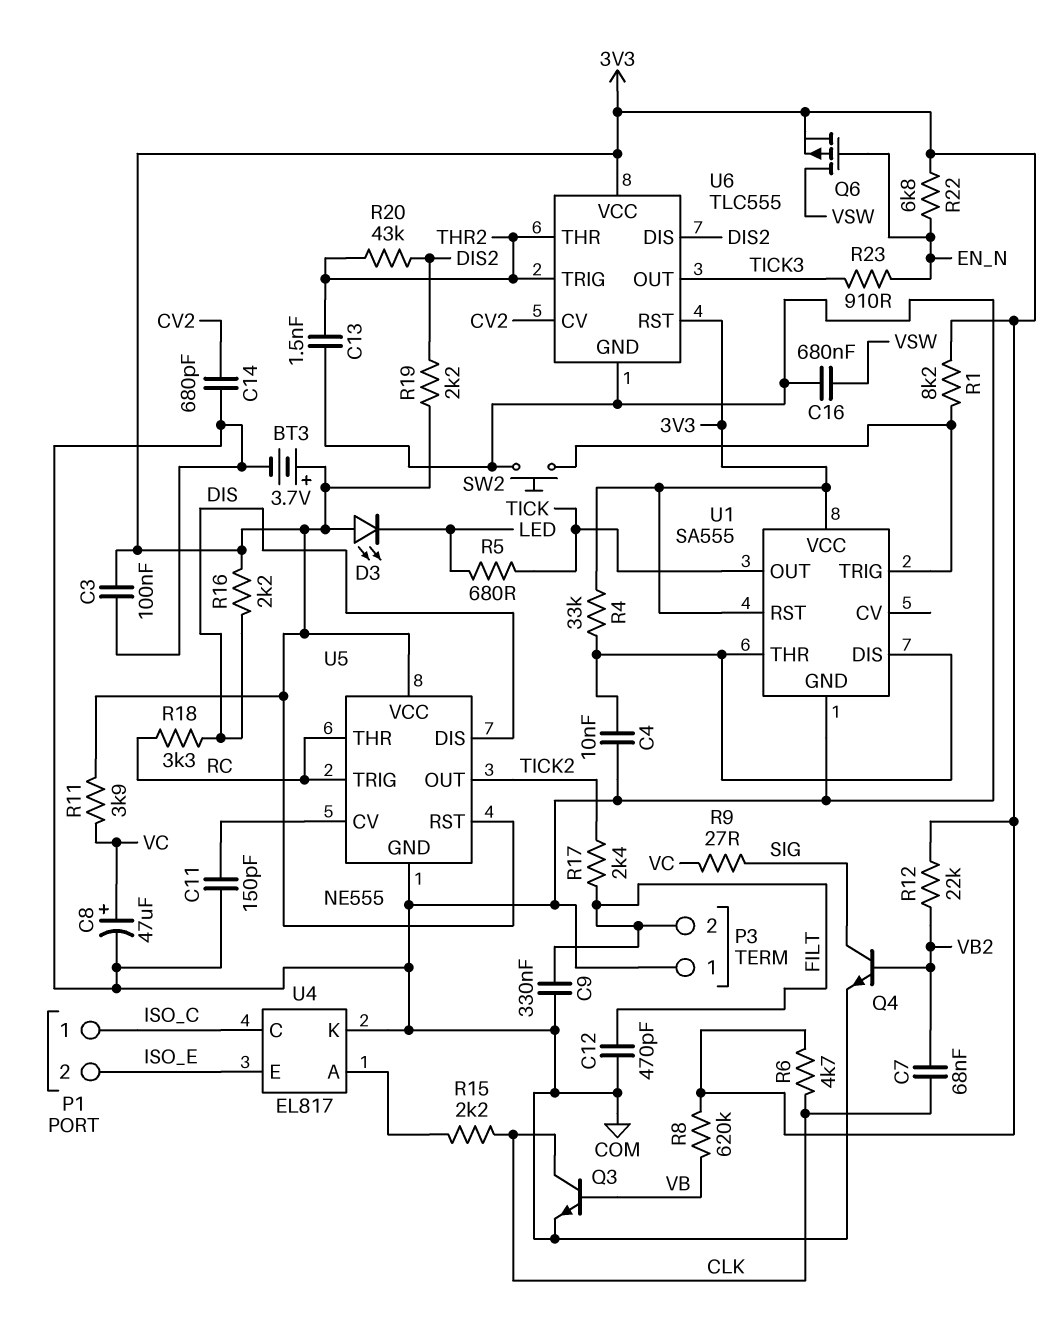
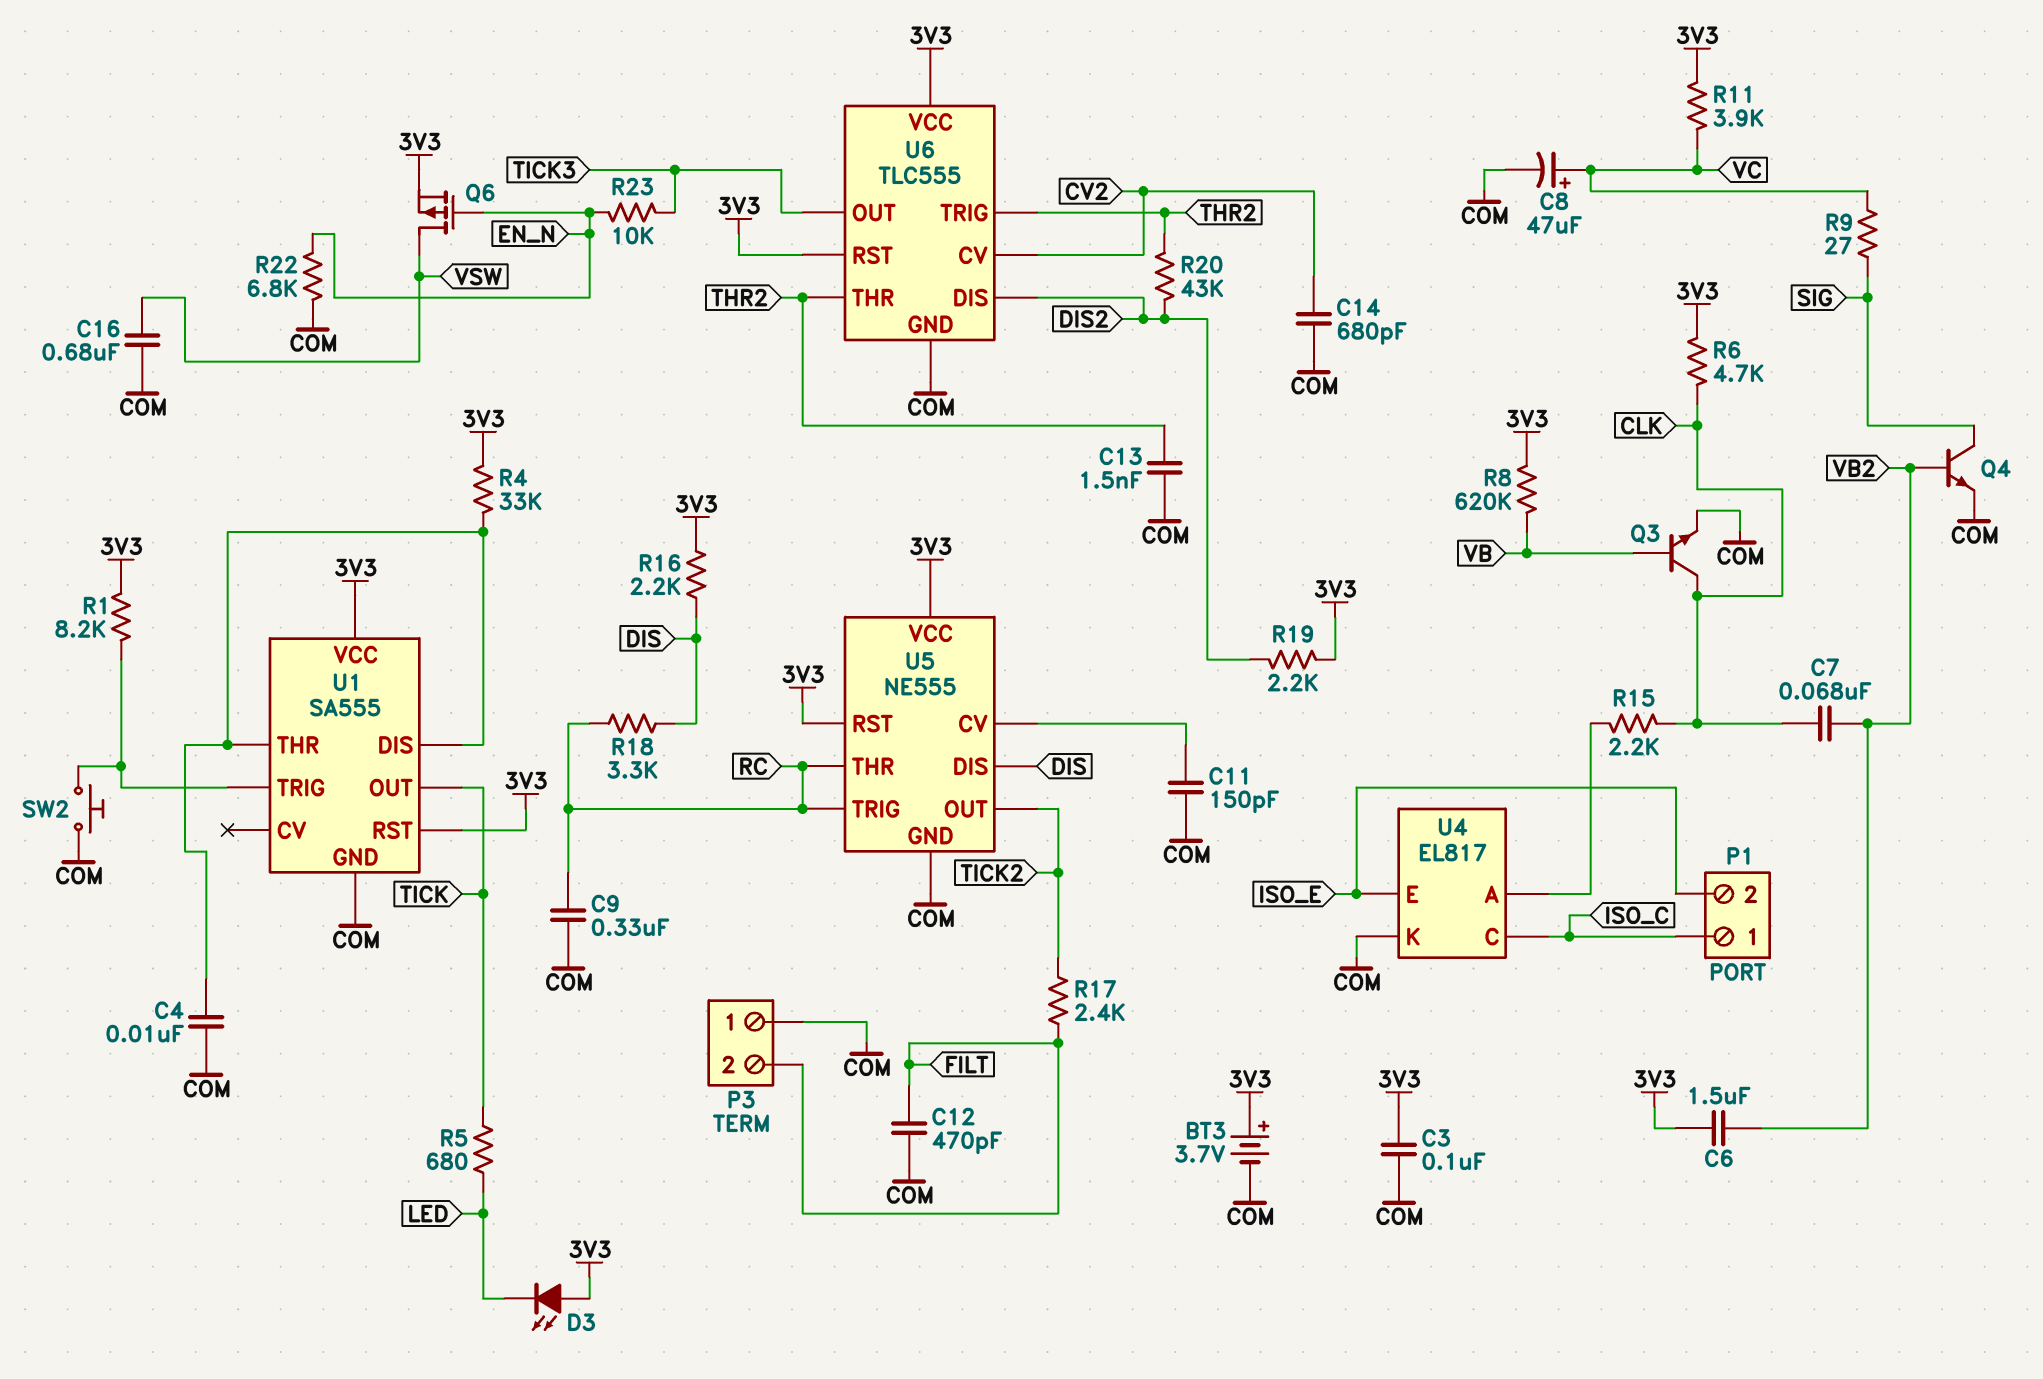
C6: none -> 1.5uF (3V3, VB2)
C9: 330nF (COM, FILT) -> 330nF (COM, RC)
R12: 22k (3V3, VB2) -> none
R22: 6.8k (3V3, EN_N) -> 6.8k (COM, EN_N)
R23: 910 (EN_N, TICK3) -> 10k (EN_N, TICK3)

